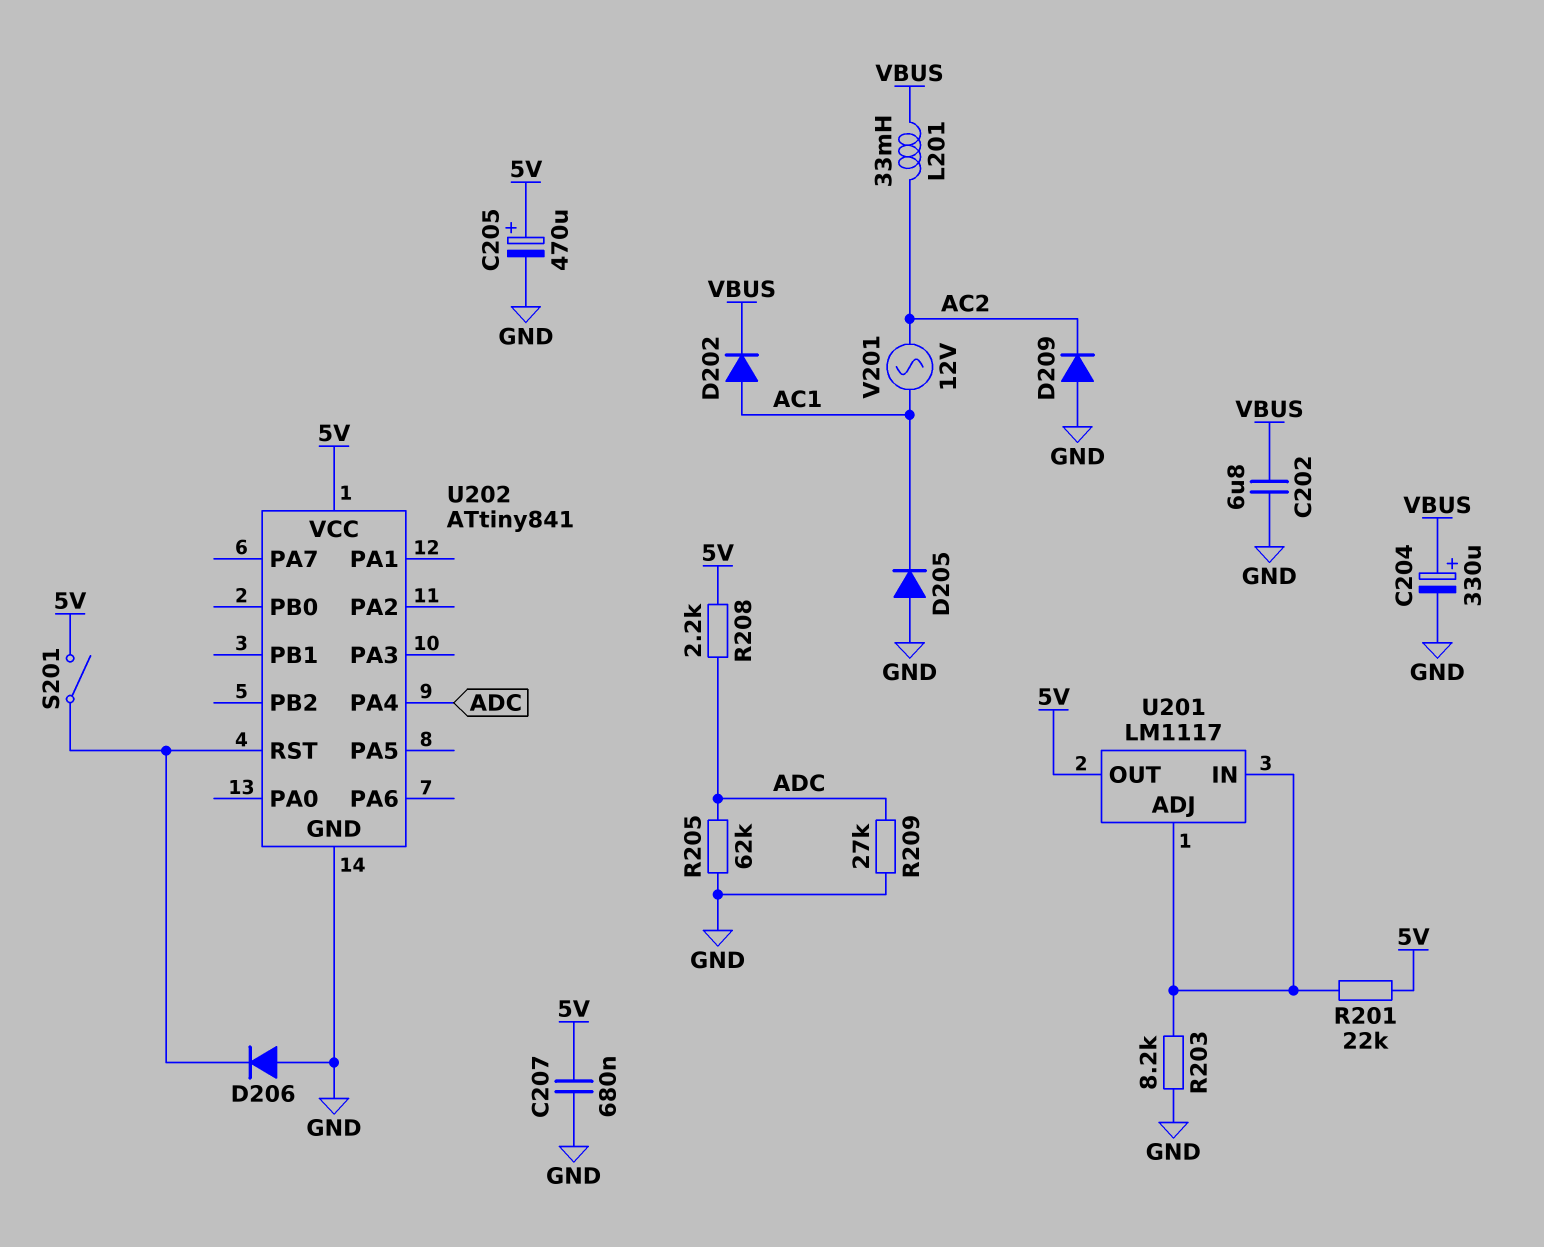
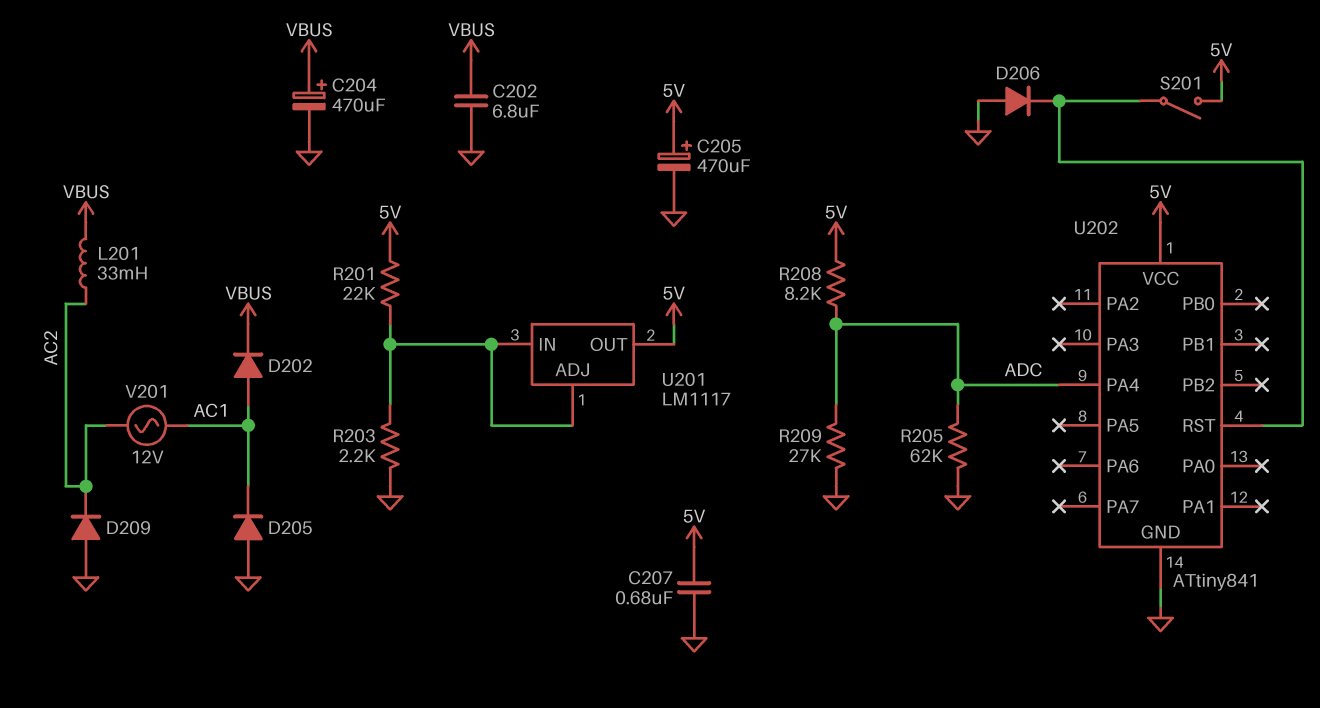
C204: 330uF (plus VBUS, minus GND) -> 470uF (plus VBUS, minus GND)
R203: 8.2k (GND, U201/ADJ) -> 2.2k (GND, U201/ADJ)
R208: 2.2k (5V, ADC) -> 8.2k (5V, ADC)

